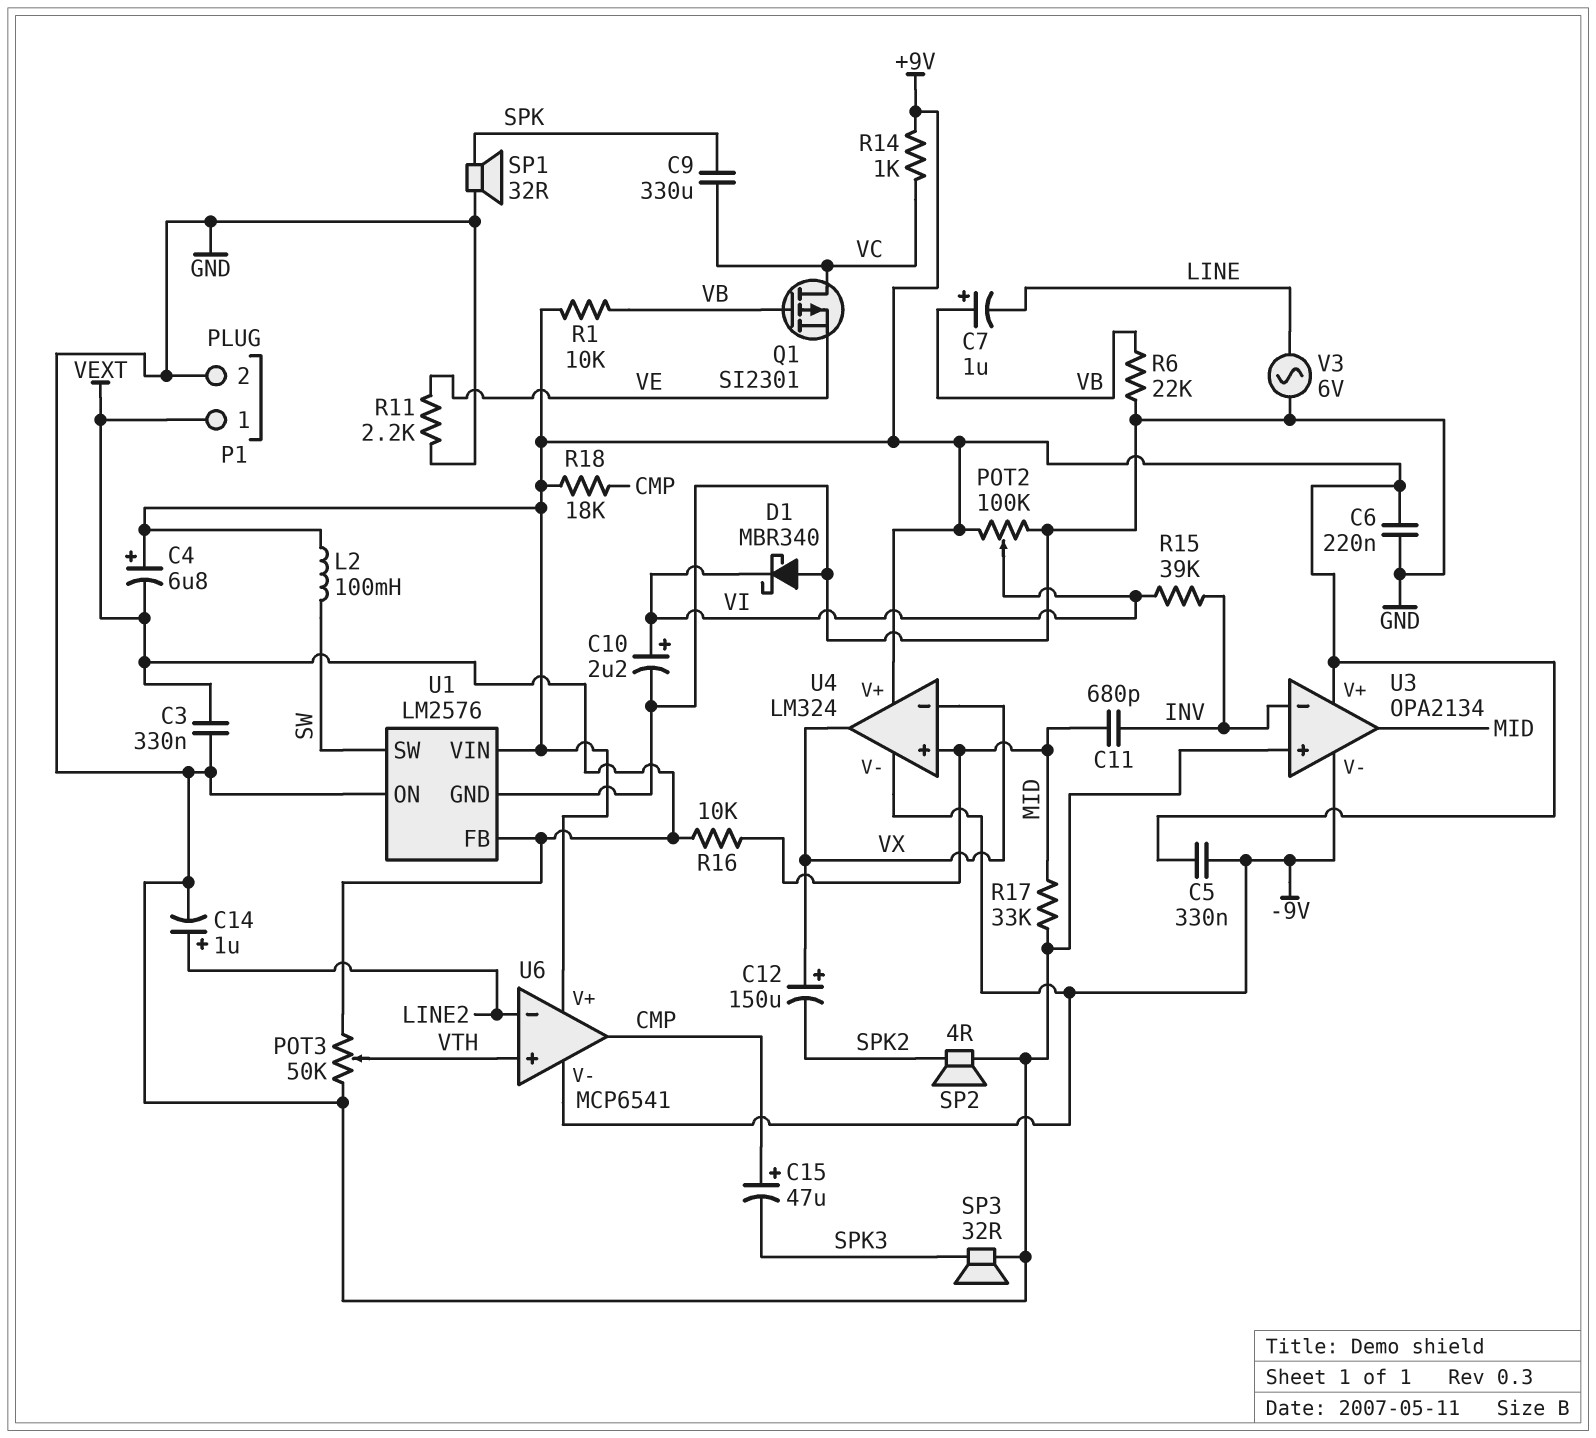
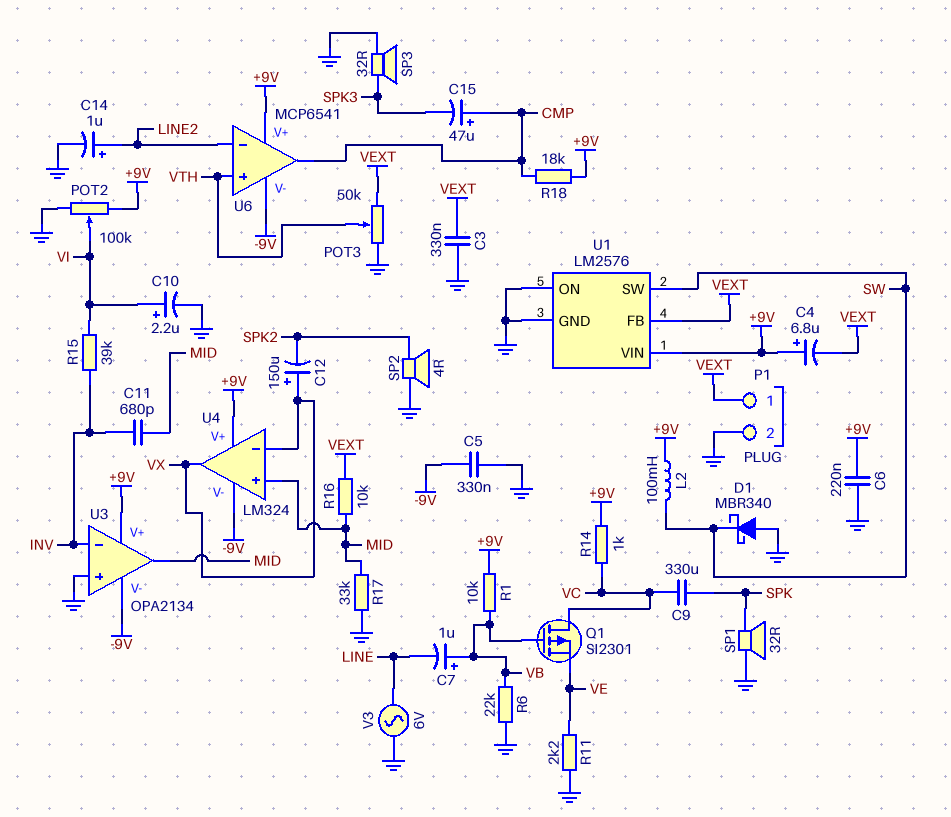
C5: 330nF (+9V, -9V) -> 330nF (-9V, GND)
D1: schottky MBR340 (A GND, K VI) -> schottky MBR340 (A GND, K SW)

